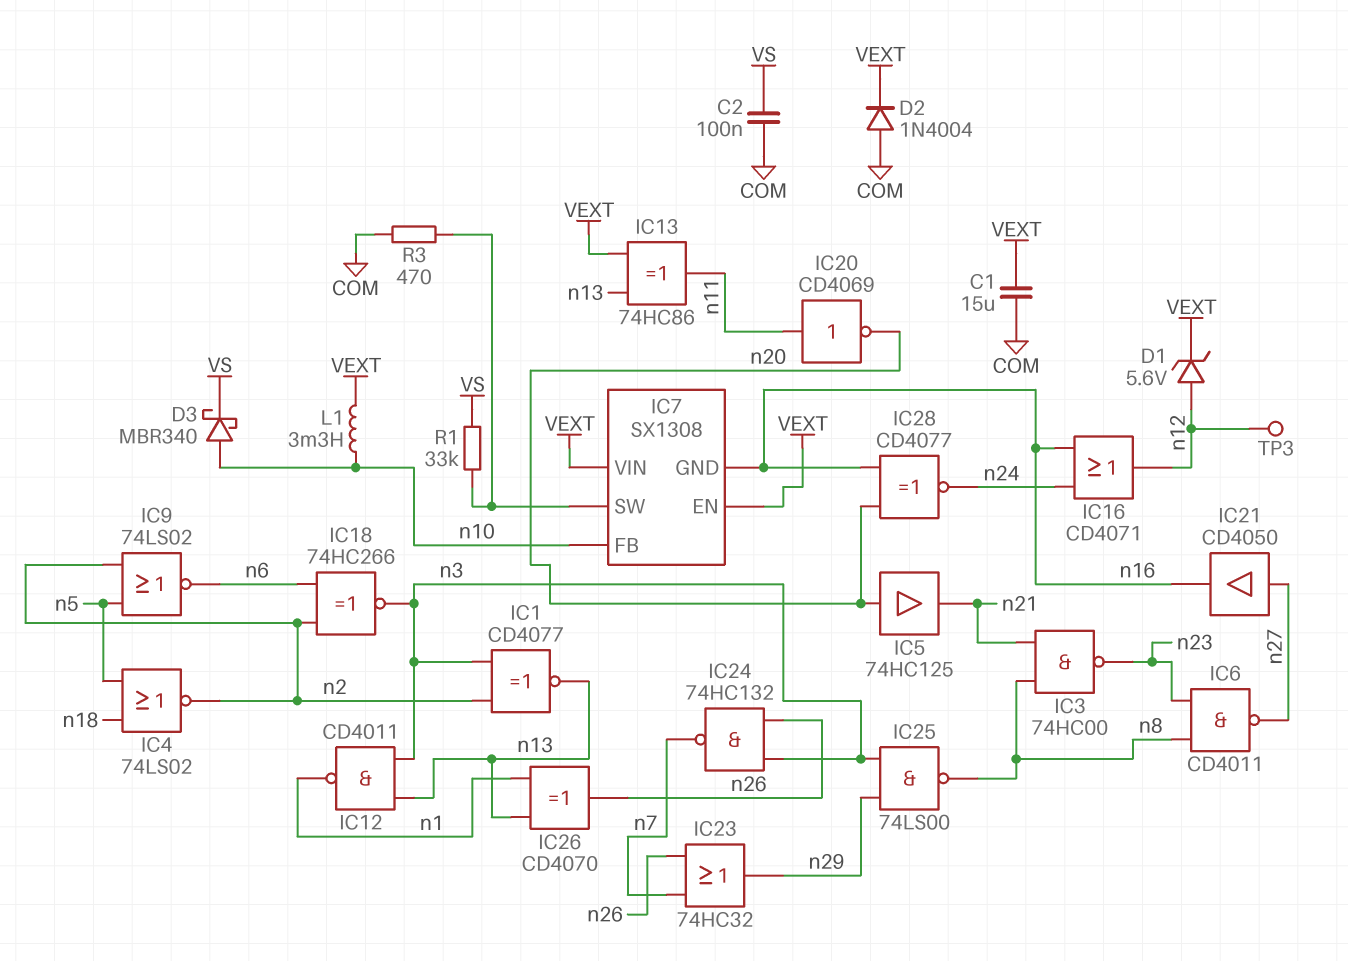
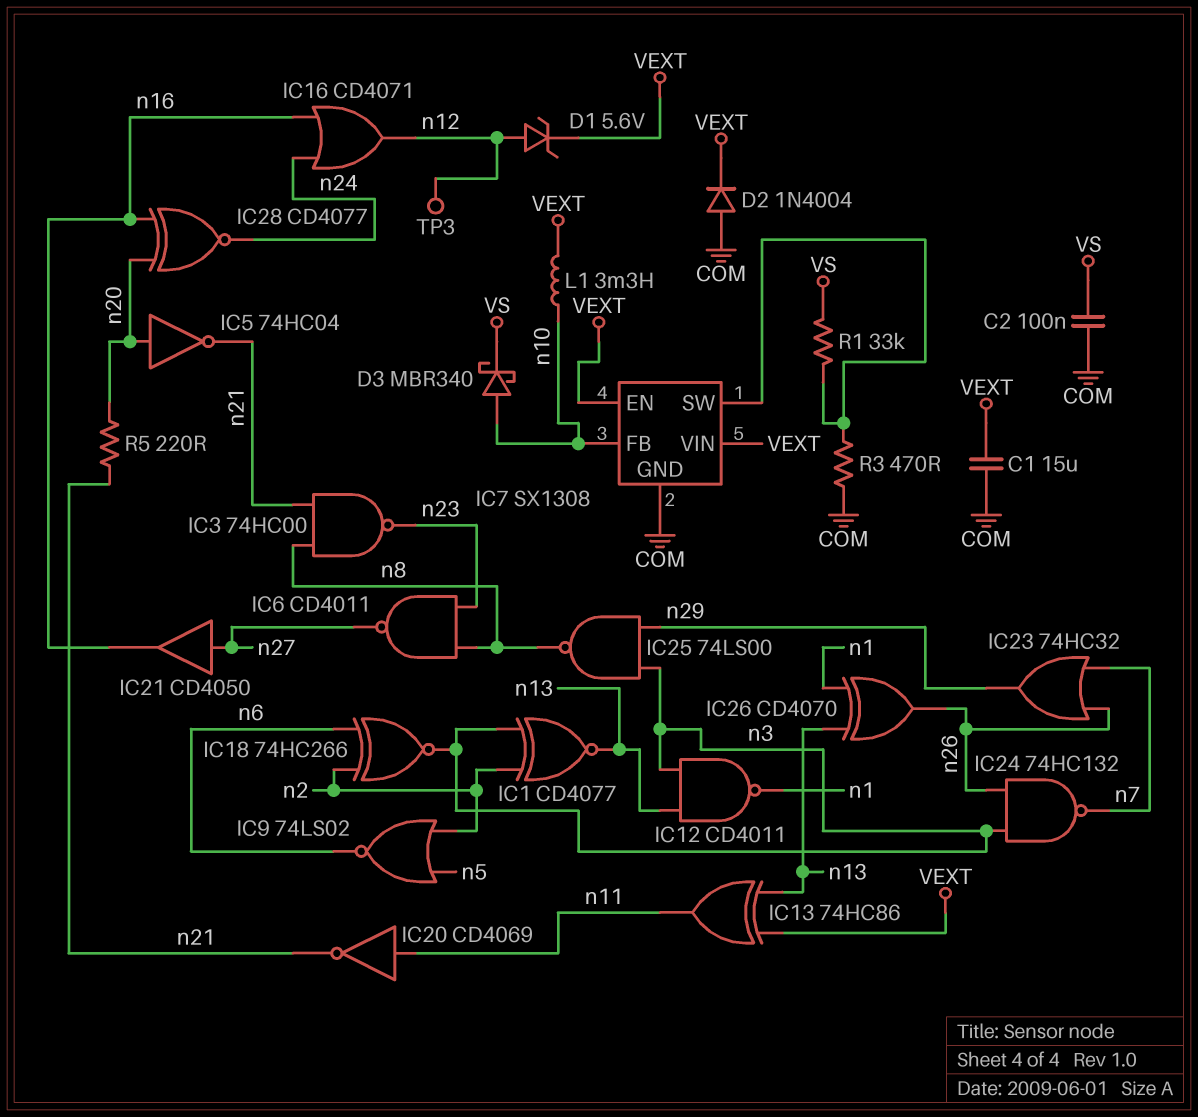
IC4: NOR 74LS02 (in n5, in n18, out n2) -> none
IC5: buffer 74HC125 (in n20, out n21) -> NOT 74HC04 (in n20, out n21)
IC7 pin GND: n16 -> COM
IC20: NOT CD4069 (in n11, out n20) -> NOT CD4069 (in n11, out n21)
R5: none -> 220 (n20, n21)

